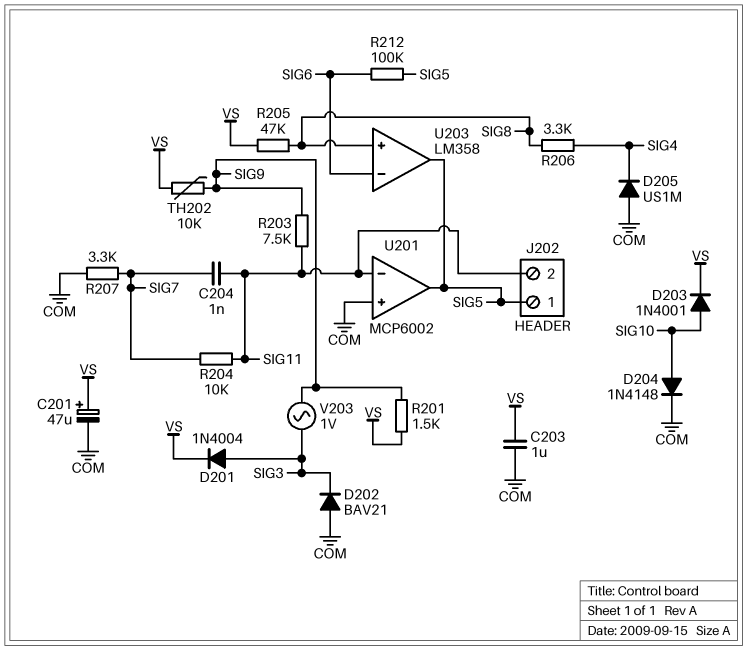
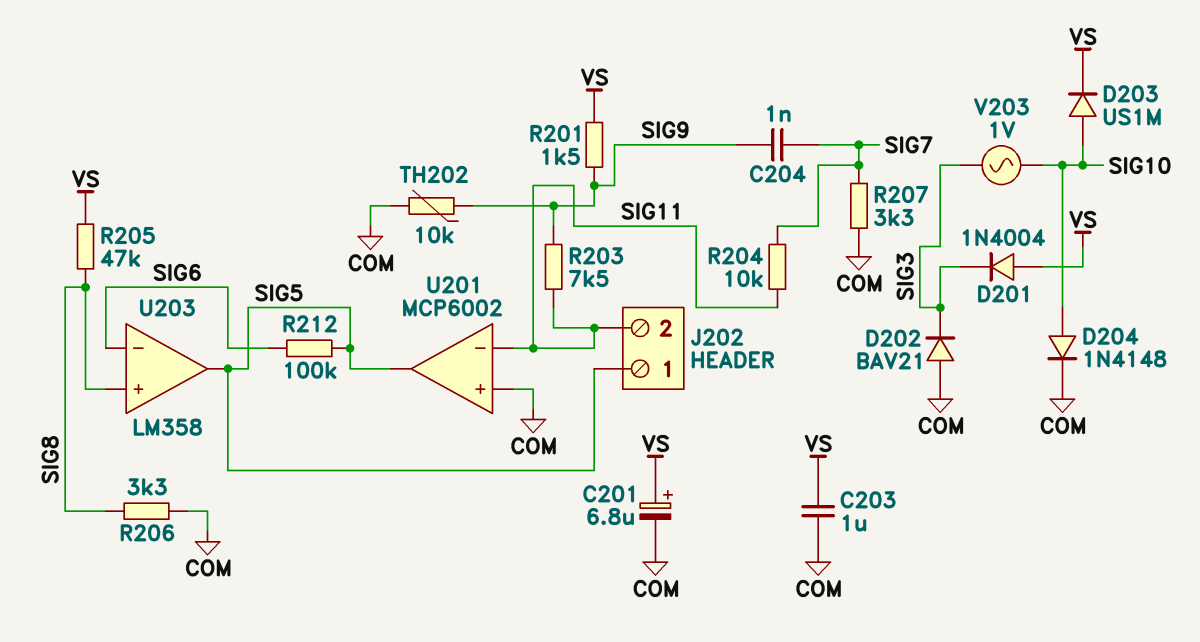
C201: 47uF (plus VS, minus COM) -> 6.8uF (plus VS, minus COM)
C204: 1nF (SIG7, SIG11) -> 1nF (SIG7, SIG9)
D201: diode 1N4004 (A SIG3, K VS) -> diode 1N4004 (A VS, K SIG3)
D203: diode 1N4001 (A SIG10, K VS) -> diode US1M (A SIG10, K VS)
D205: diode US1M (A COM, K SIG4) -> none
R206: 3.3k (SIG4, SIG8) -> 3.3k (COM, SIG8)
TH202: 10k (SIG9, VS) -> 10k (COM, SIG9)
V203: AC 1V (SIG3, SIG9) -> AC 1V (SIG3, SIG10)

